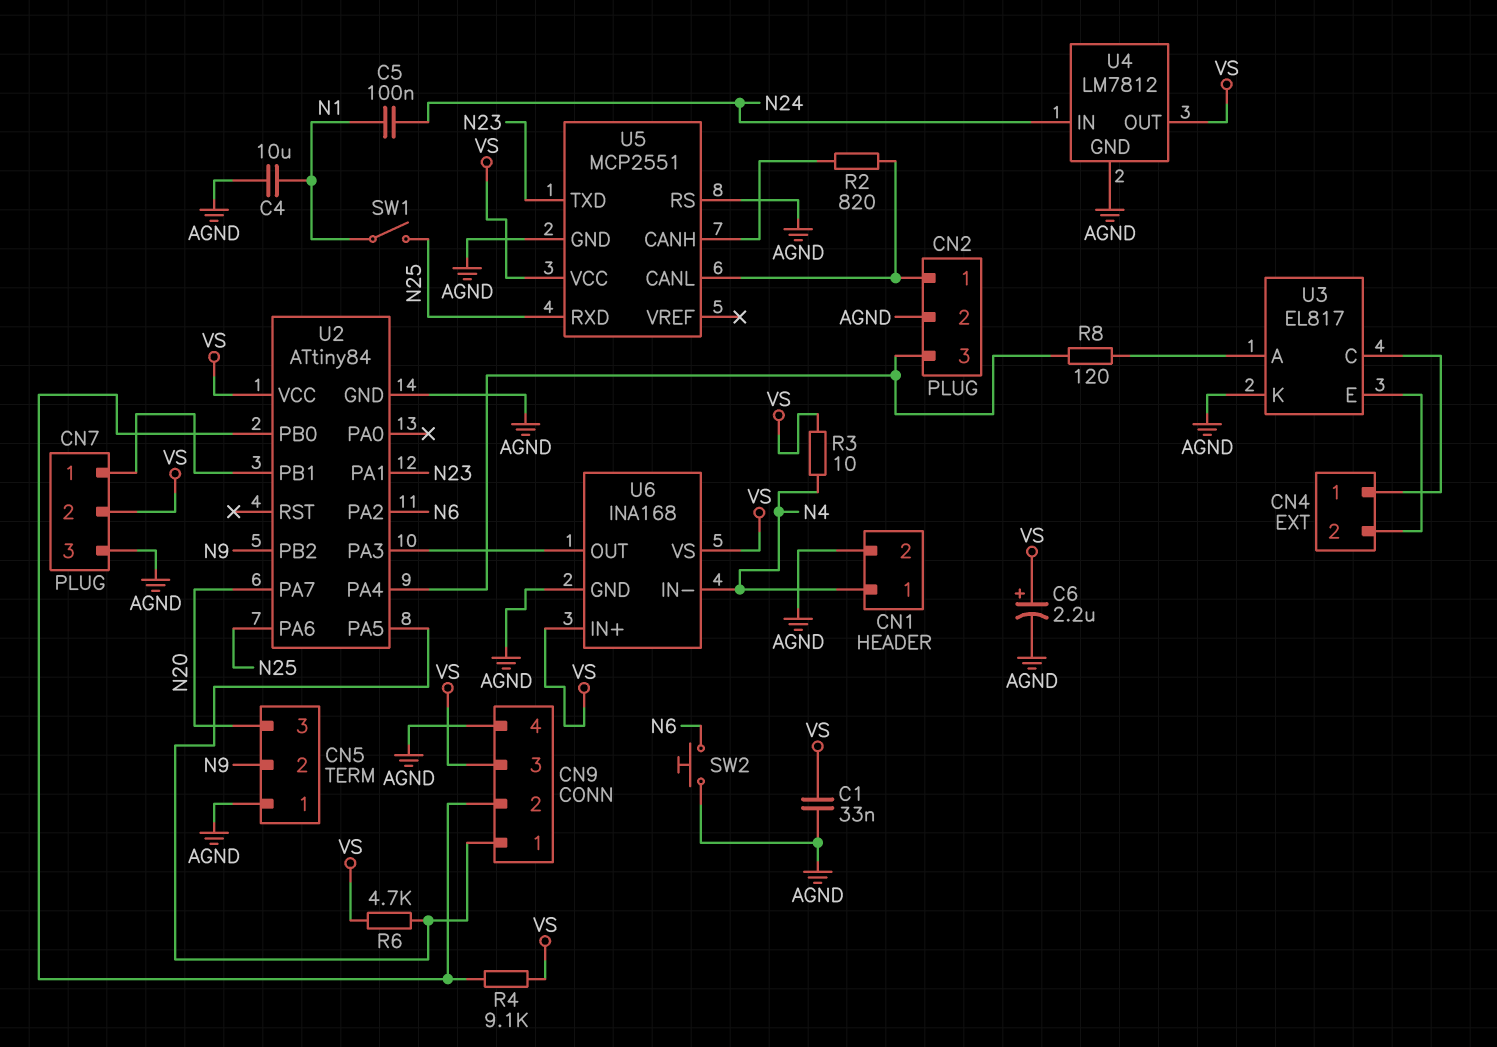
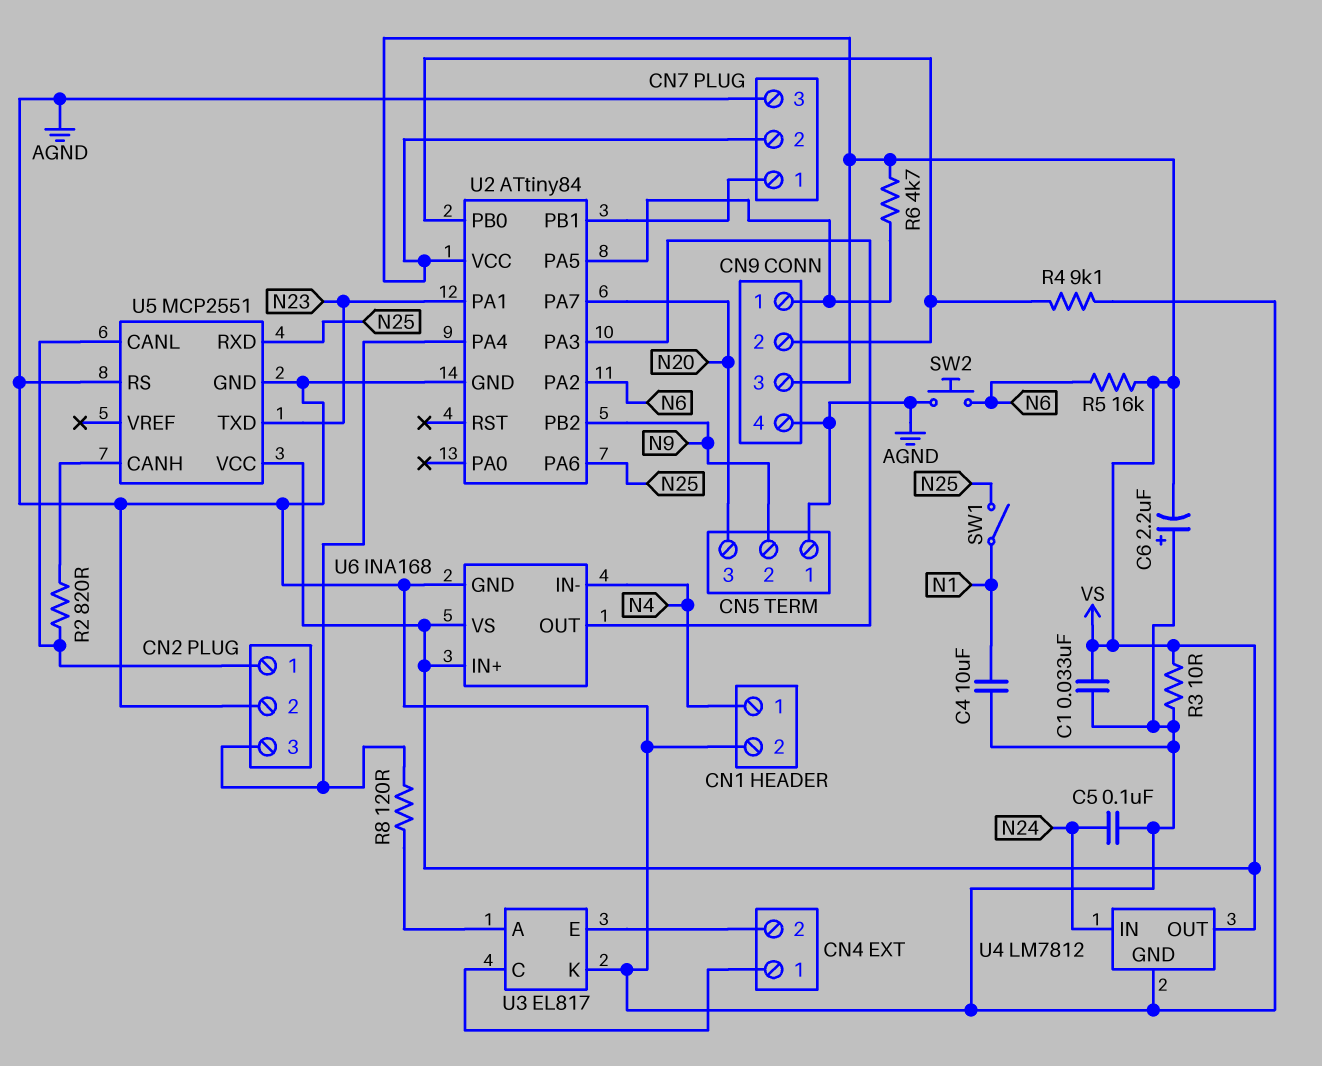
C5: 100nF (N1, N24) -> 100nF (AGND, N24)
C6: 2.2uF (plus VS, minus AGND) -> 2.2uF (plus AGND, minus VS)
R3: 10 (N4, VS) -> 10 (AGND, VS)
R4: 9.1k (CN9/2, VS) -> 9.1k (AGND, CN9/2)
R5: none -> 16k (N6, VS)

